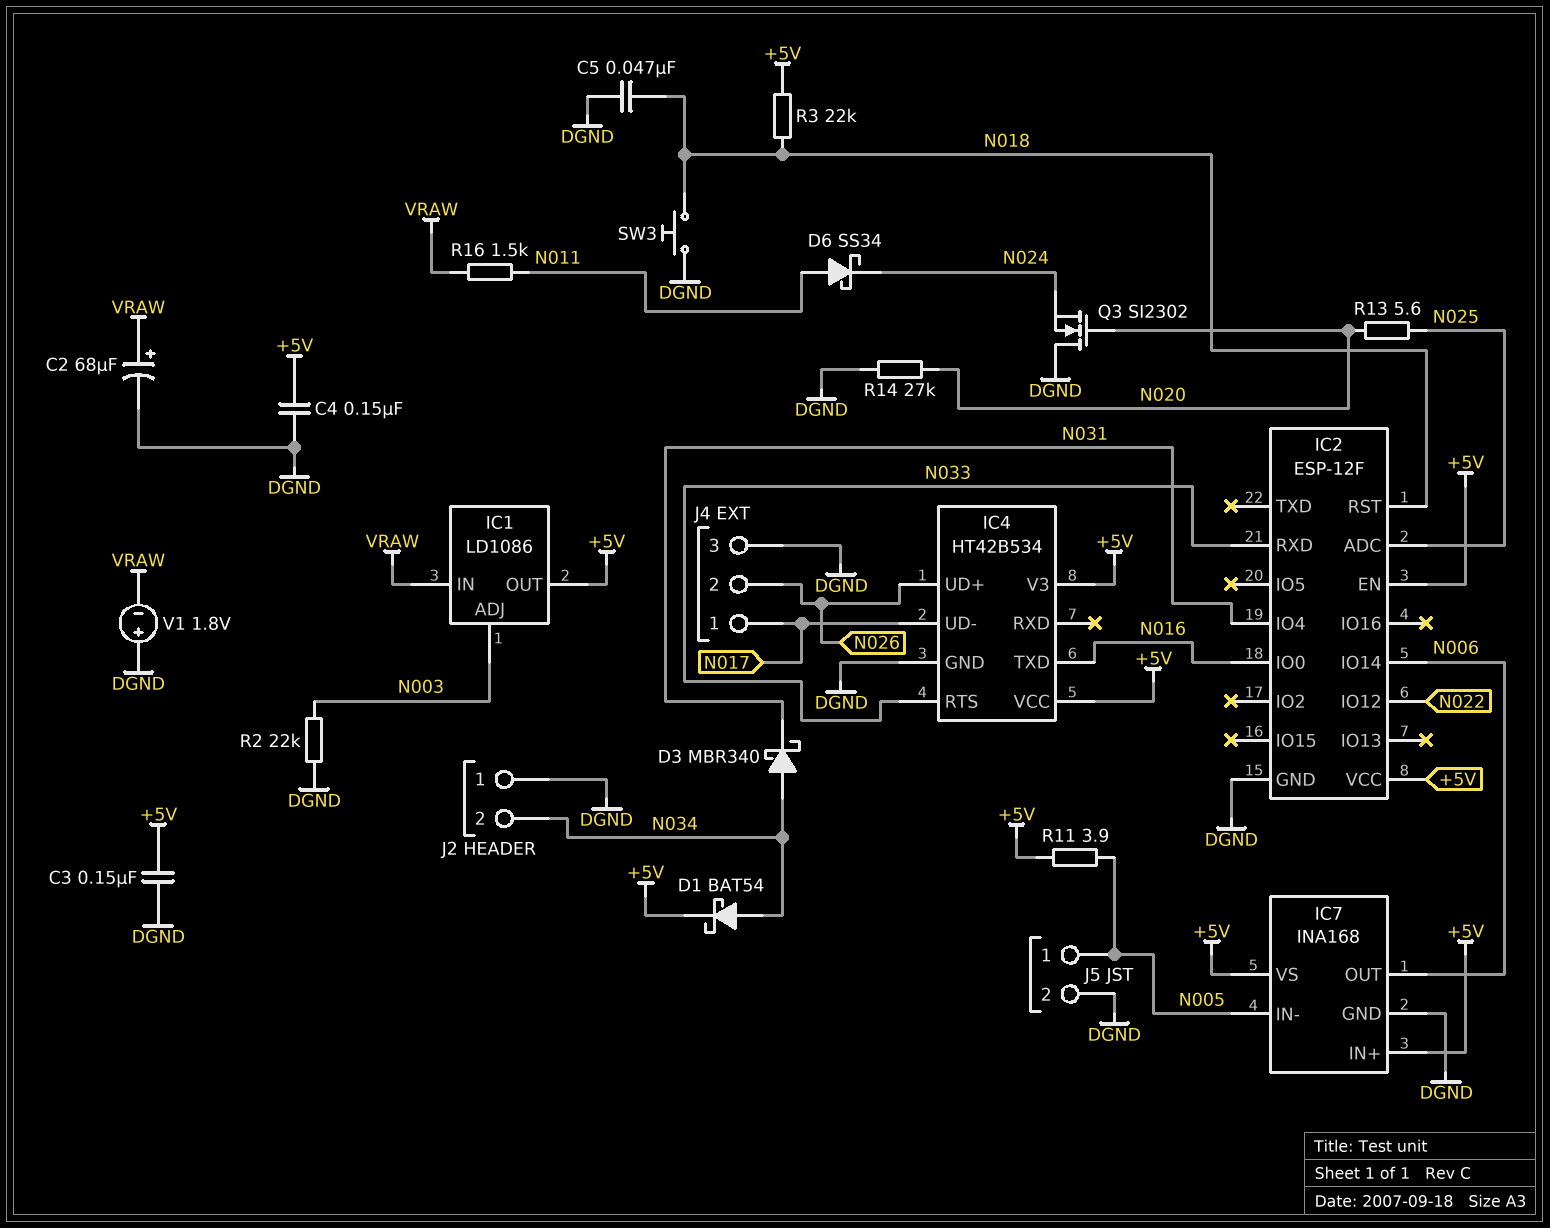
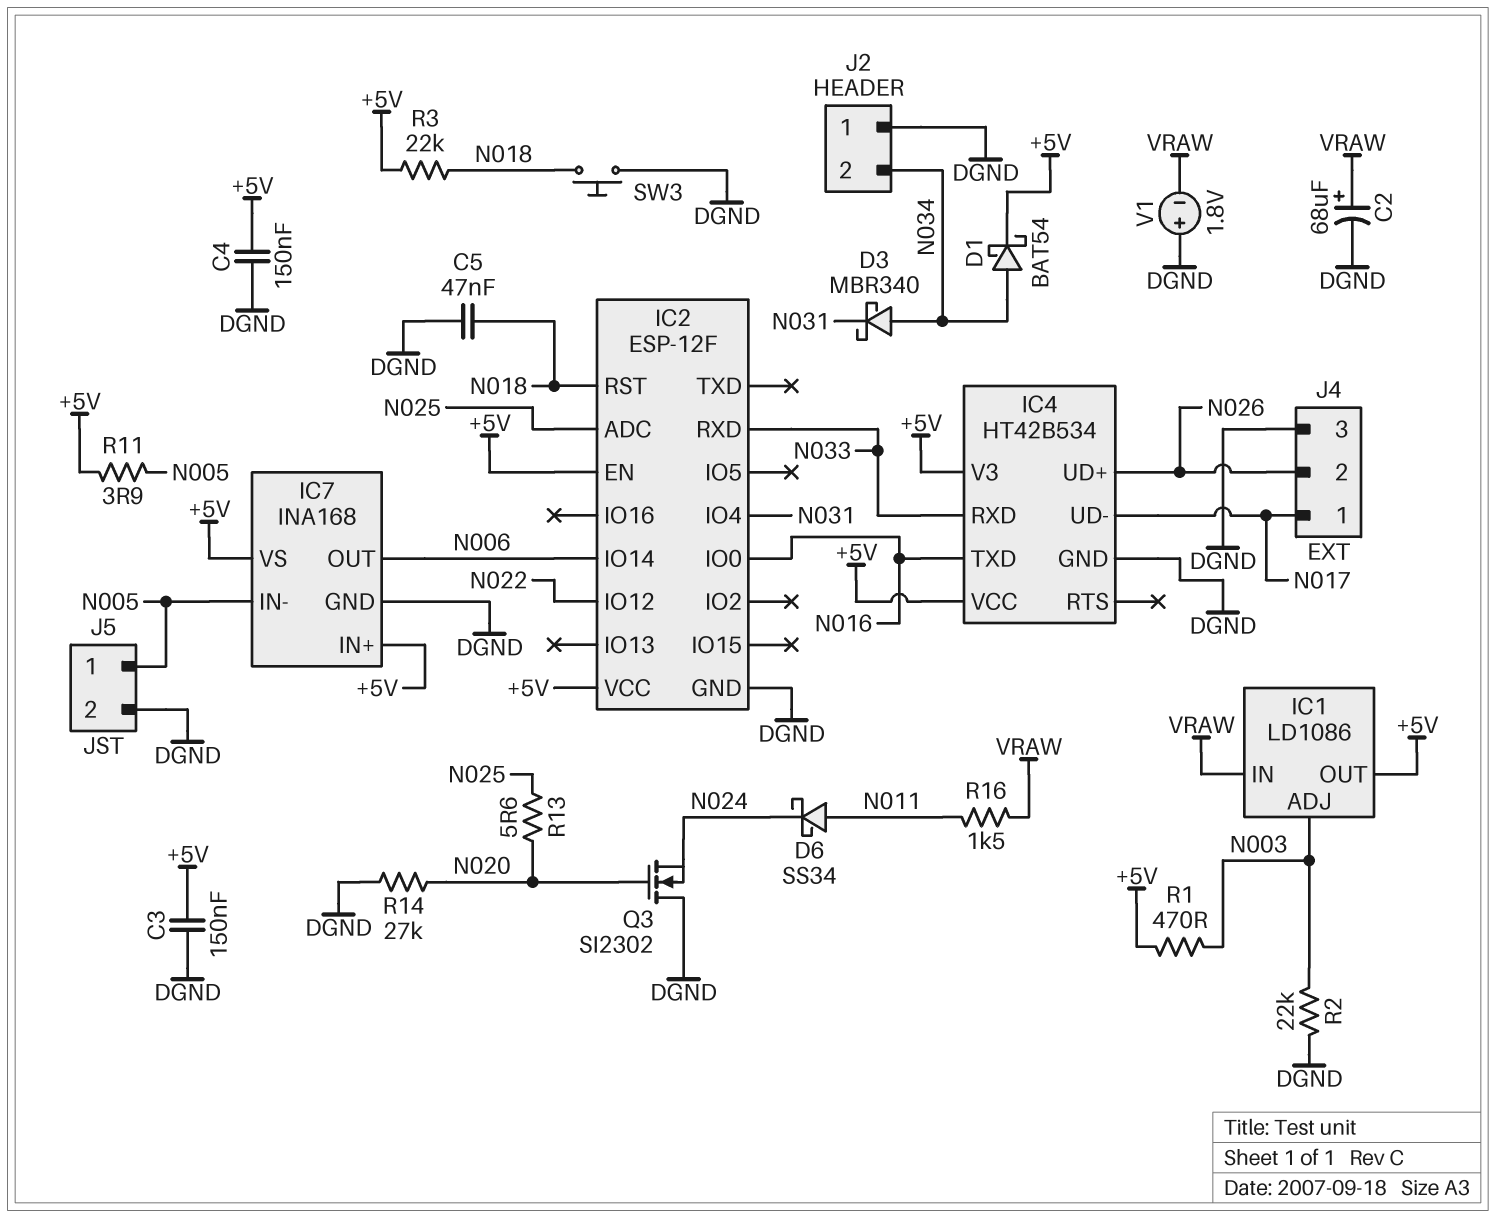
IC4 pin RTS: N033 -> none
IC4 pin RXD: none -> N033
R1: none -> 470 (+5V, N003)

